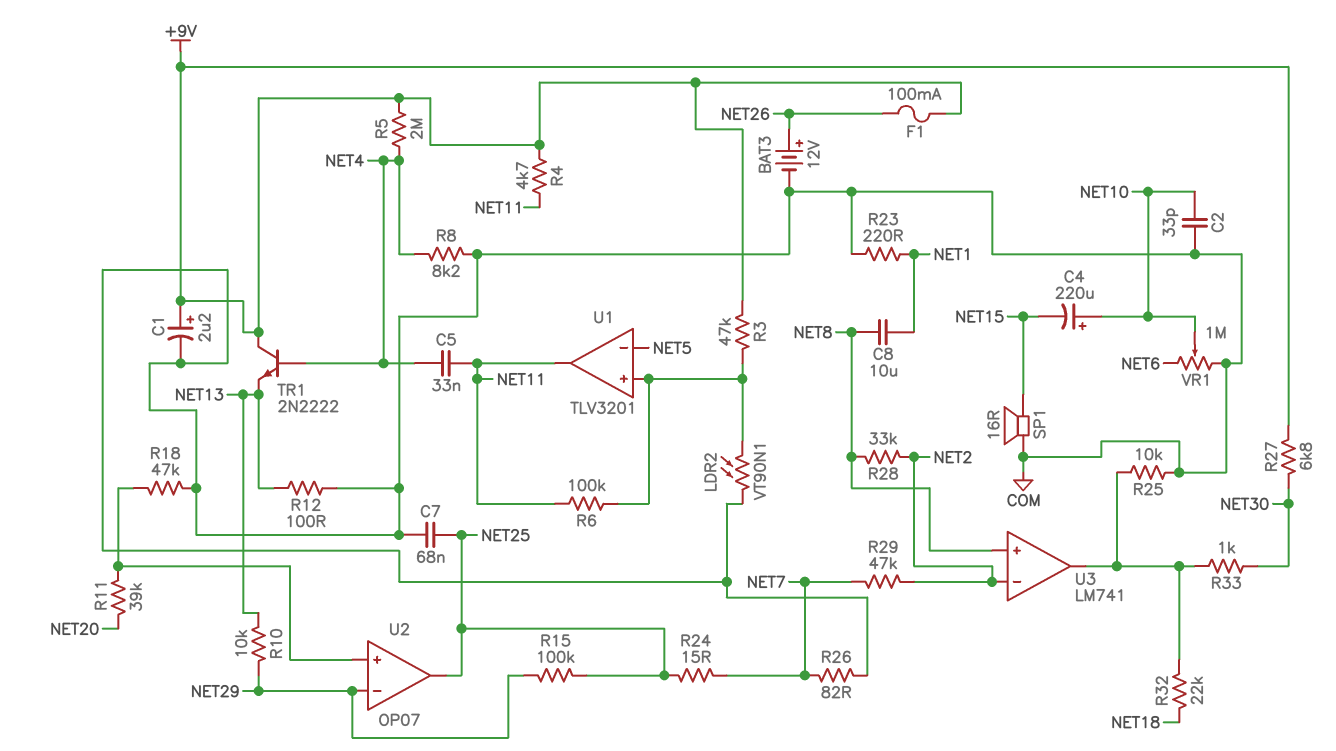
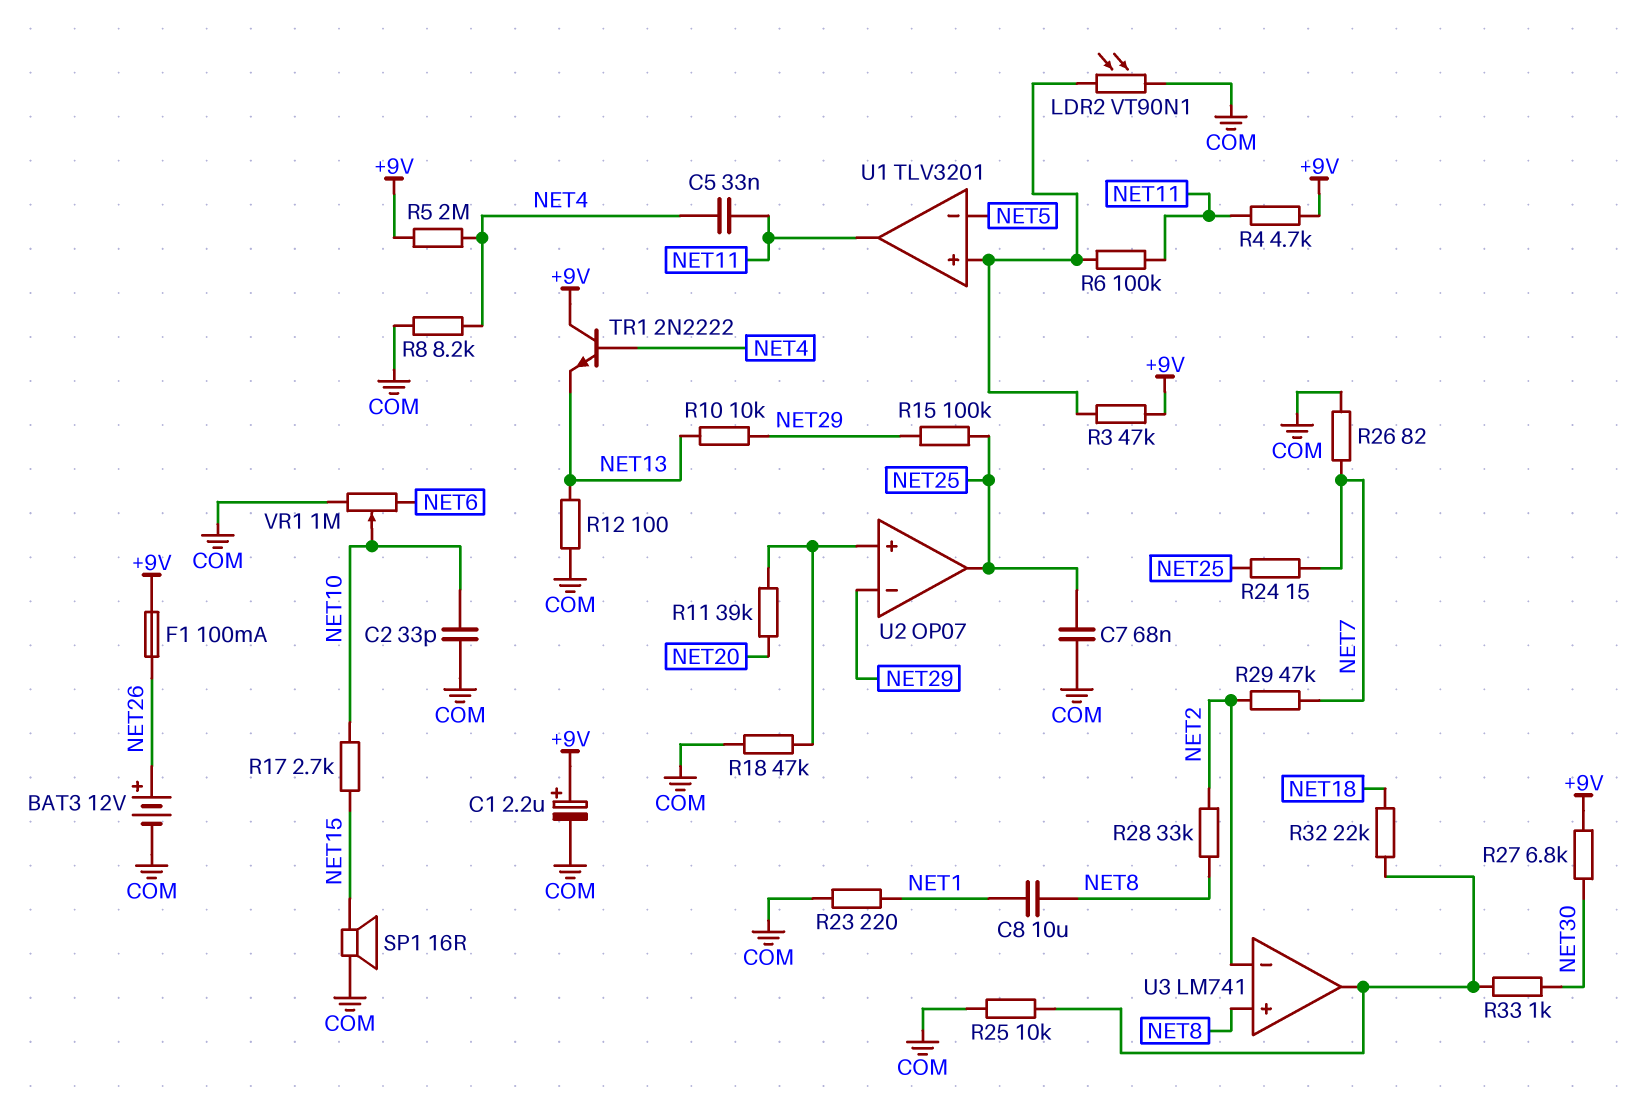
C4: 220uF (plus NET10, minus NET15) -> none
R17: none -> 2.7k (NET10, NET15)

